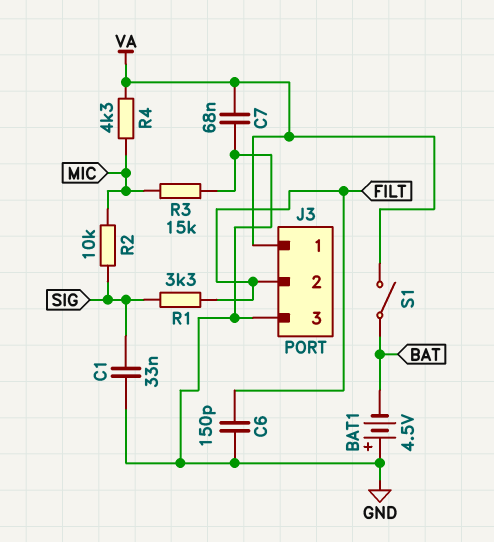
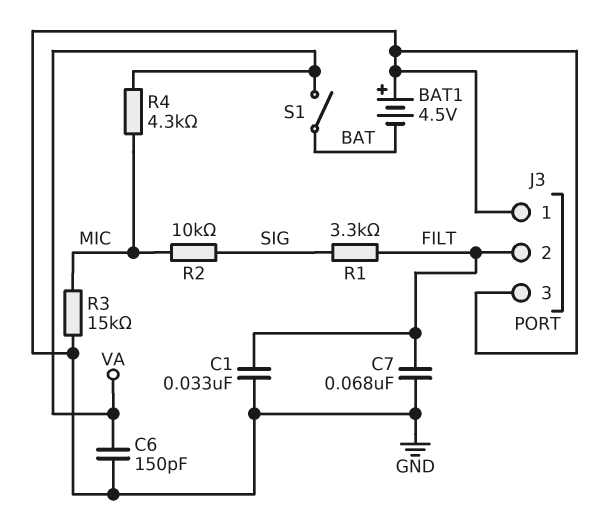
C1: 33nF (GND, SIG) -> 33nF (FILT, GND)
C6: 150pF (FILT, GND) -> 150pF (GND, VA)
C7: 68nF (GND, VA) -> 68nF (FILT, GND)
J3 pin 1: VA -> GND

